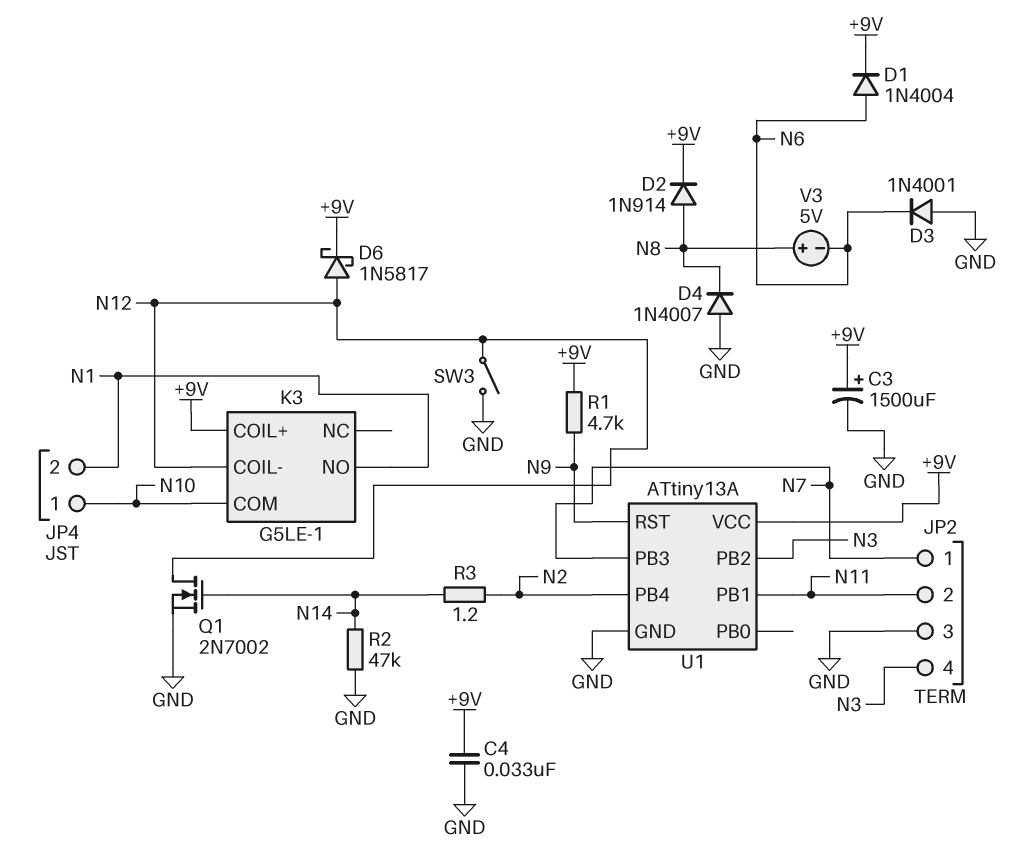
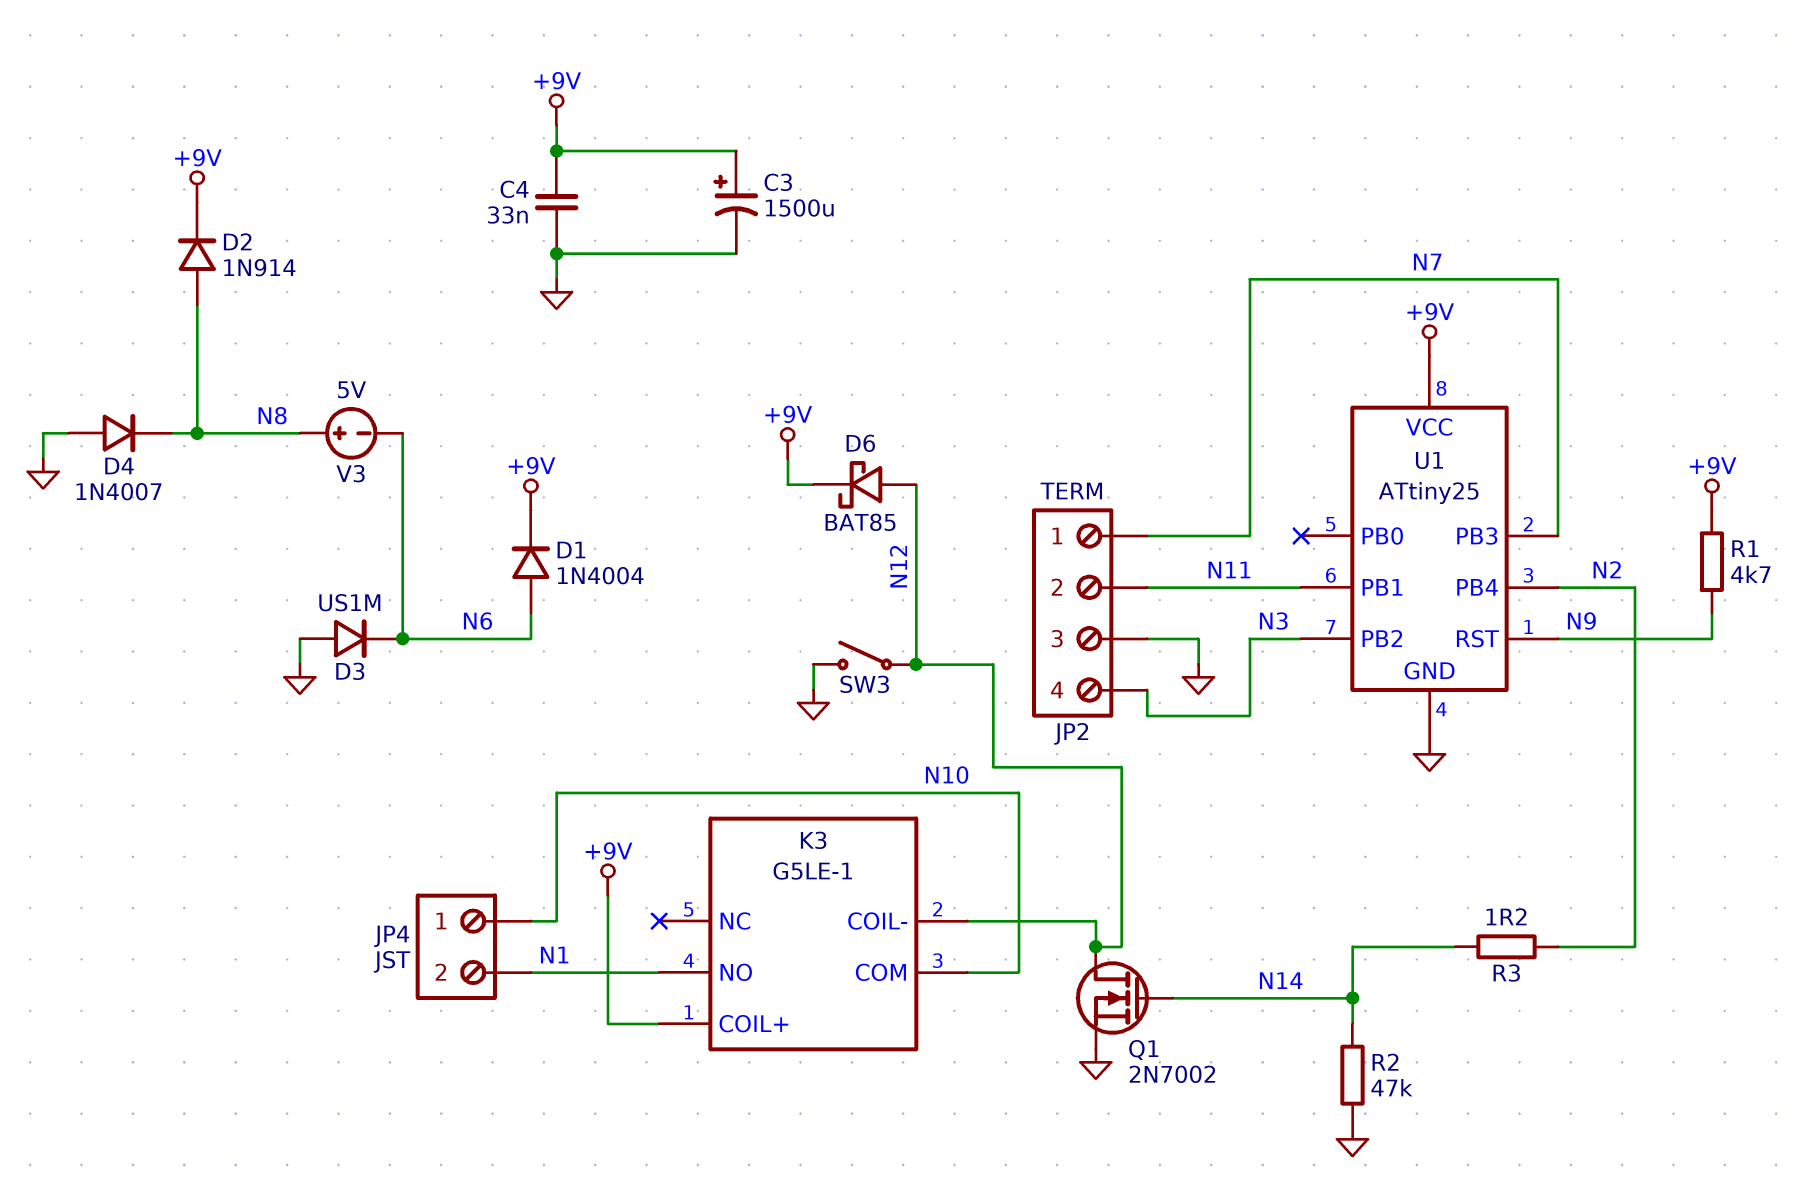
D3: diode 1N4001 (A GND, K N6) -> diode US1M (A GND, K N6)
D6: schottky 1N5817 (A N12, K +9V) -> schottky BAT85 (A N12, K +9V)
U1: ATtiny13A -> ATtiny25

